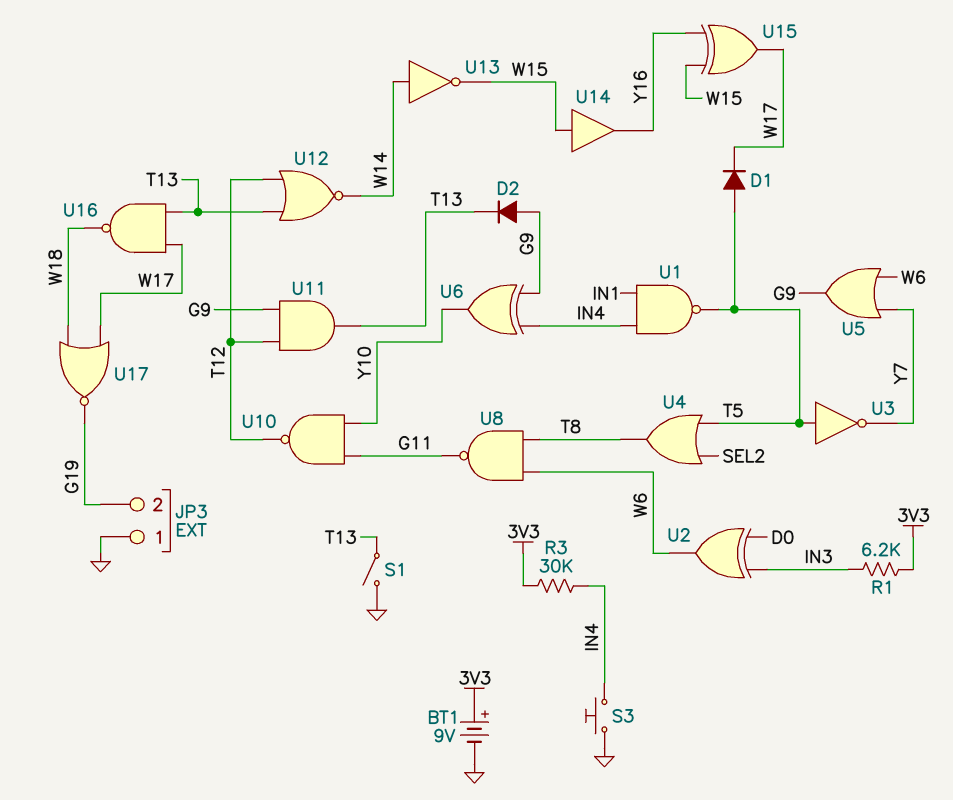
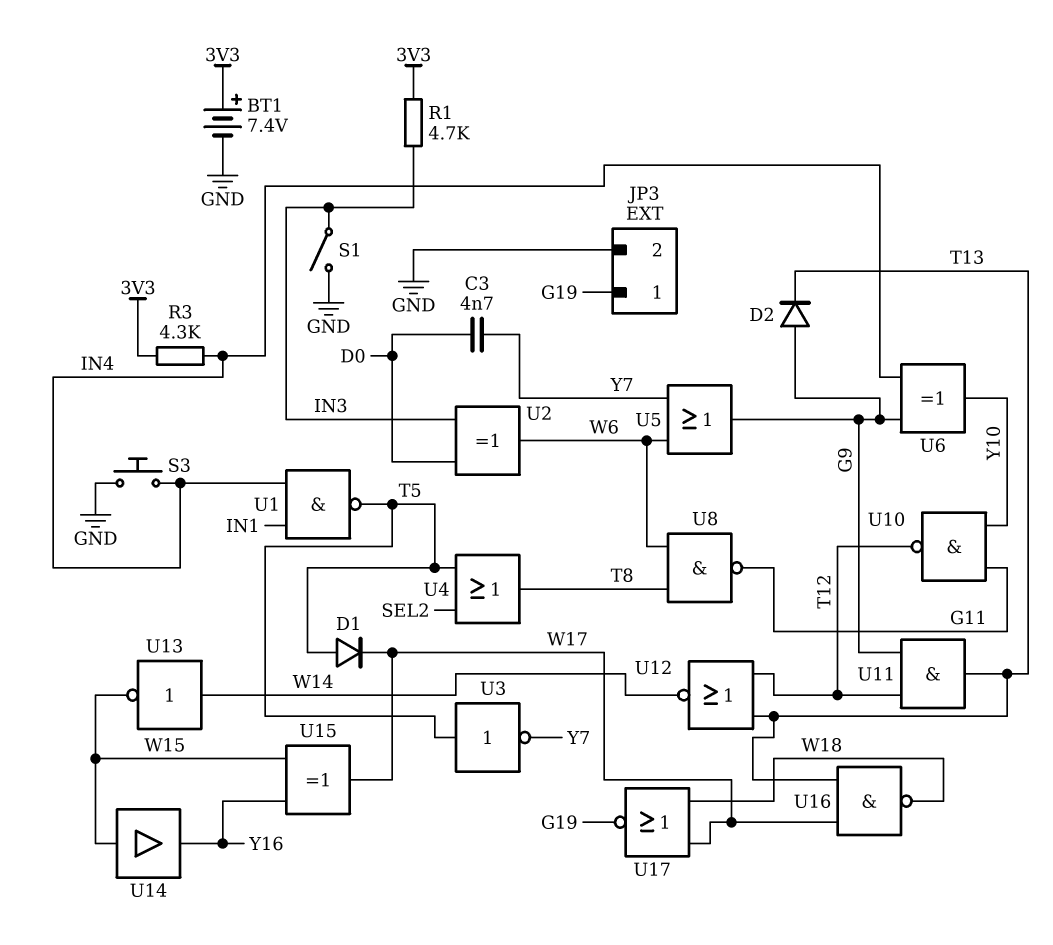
BT1: 9V (plus 3V3, minus GND) -> 7.4V (plus 3V3, minus GND)
C3: none -> 4.7nF (D0, Y7)
JP3 pin 1: GND -> G19
JP3 pin 2: G19 -> GND
R1: 6.2k (3V3, IN3) -> 4.7k (3V3, IN3)
R3: 30k (3V3, IN4) -> 4.3k (3V3, IN4)
S1: switch (GND, T13) -> switch (GND, IN3)

